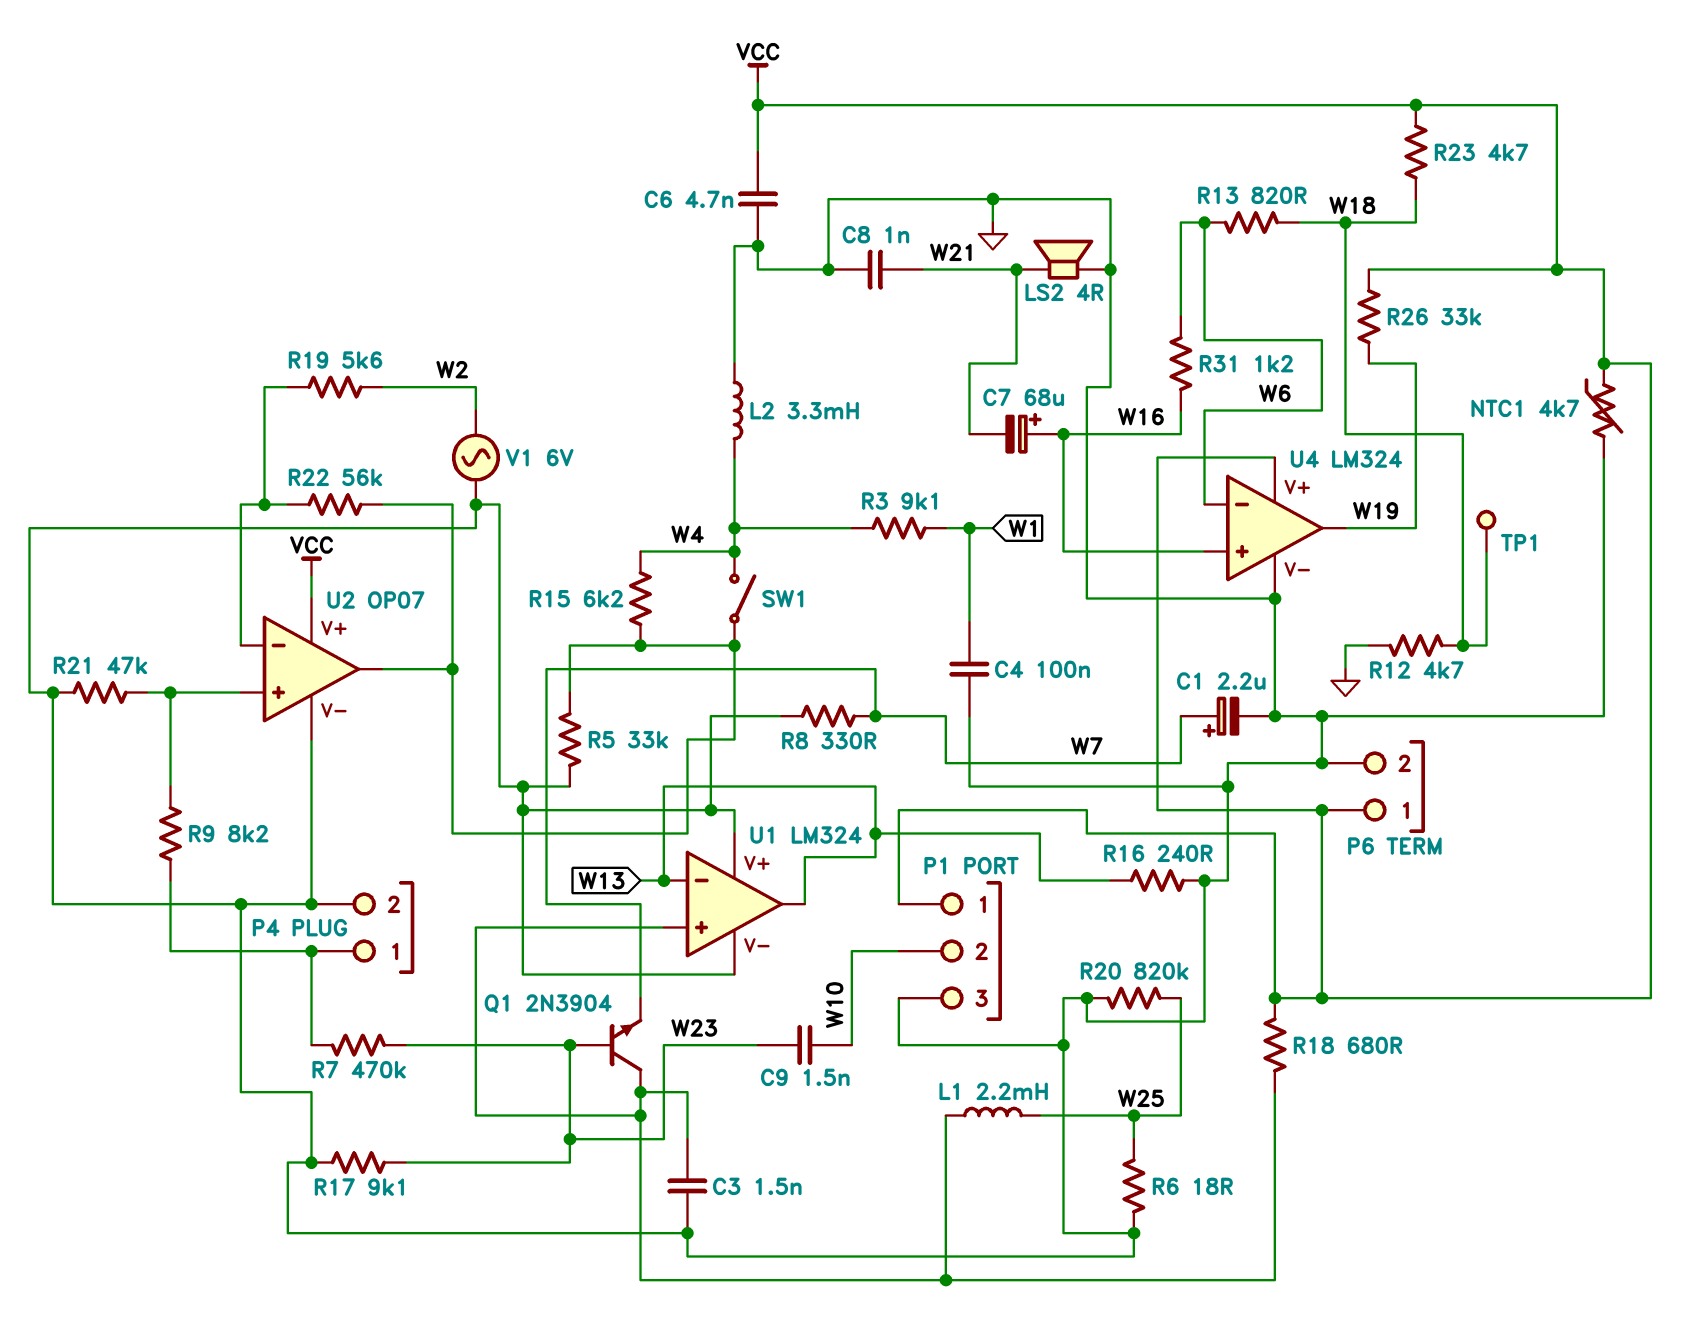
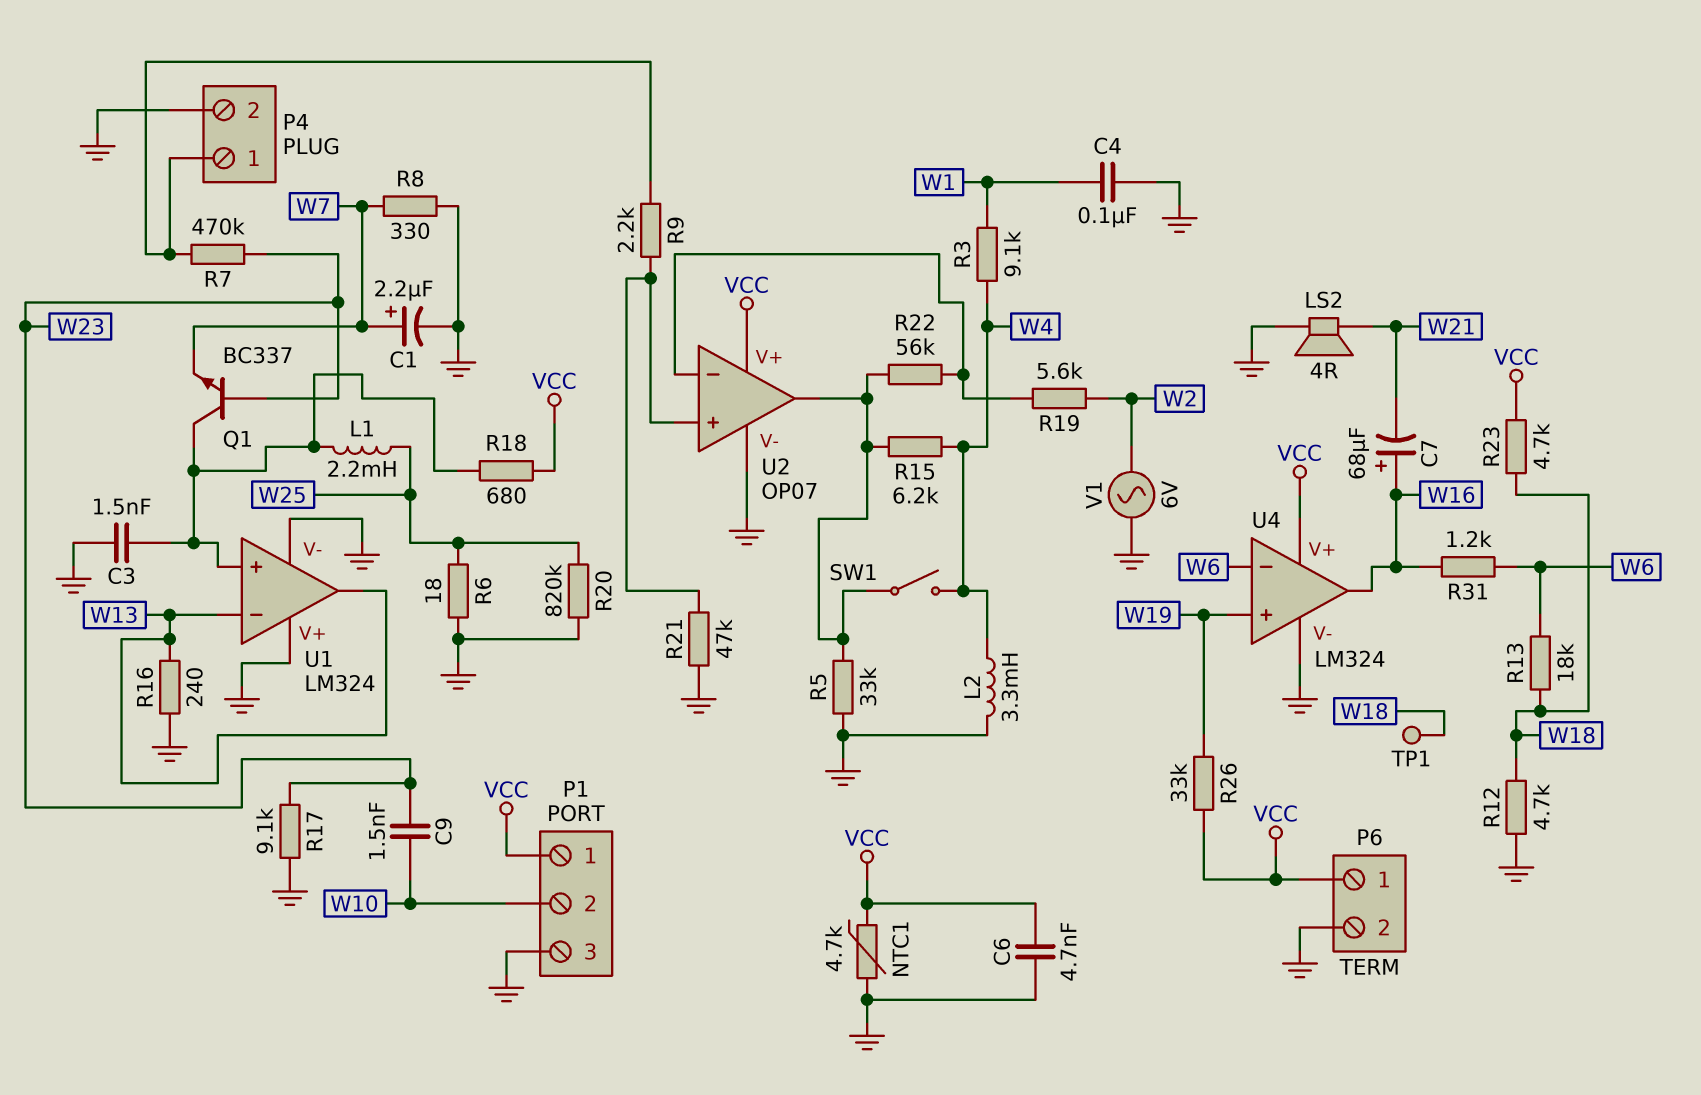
C8: 1nF (GND, W21) -> none
Q1: NPN 2N3904 (B W23, C U1/in+, E W7) -> NPN BC337 (B W23, C U1/in+, E W7)
R9: 8.2k (P4/1, U2/in+) -> 2.2k (P4/1, U2/in+)
R13: 820 (W6, W18) -> 18k (W6, W18)
U4 pin in+: W16 -> W19
U4 pin out: W19 -> W16

